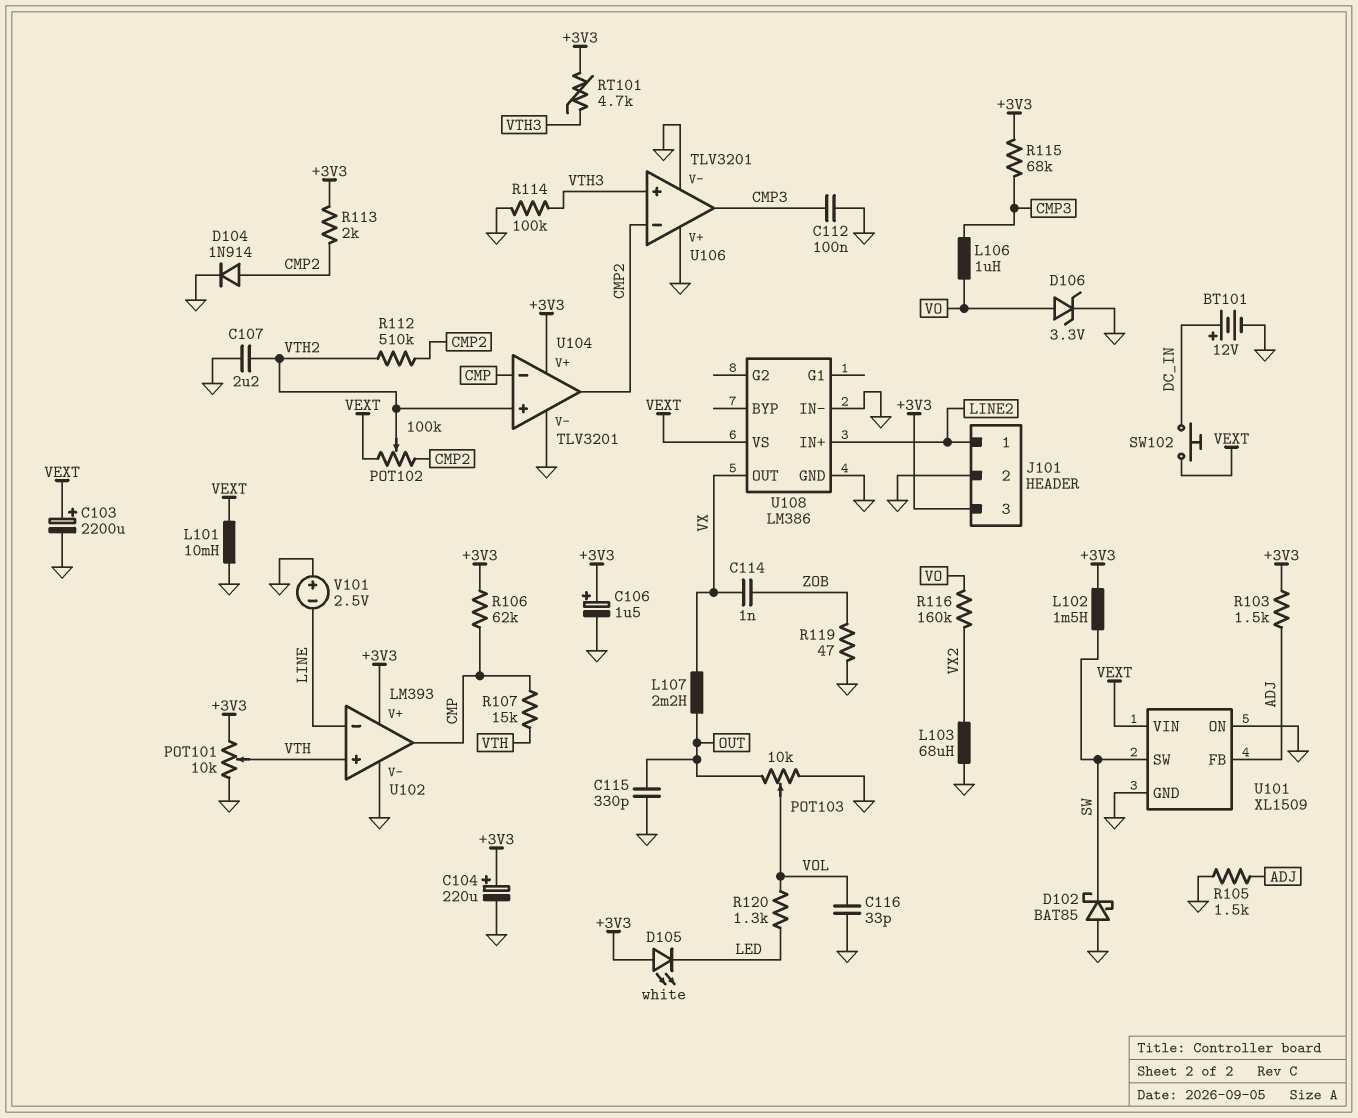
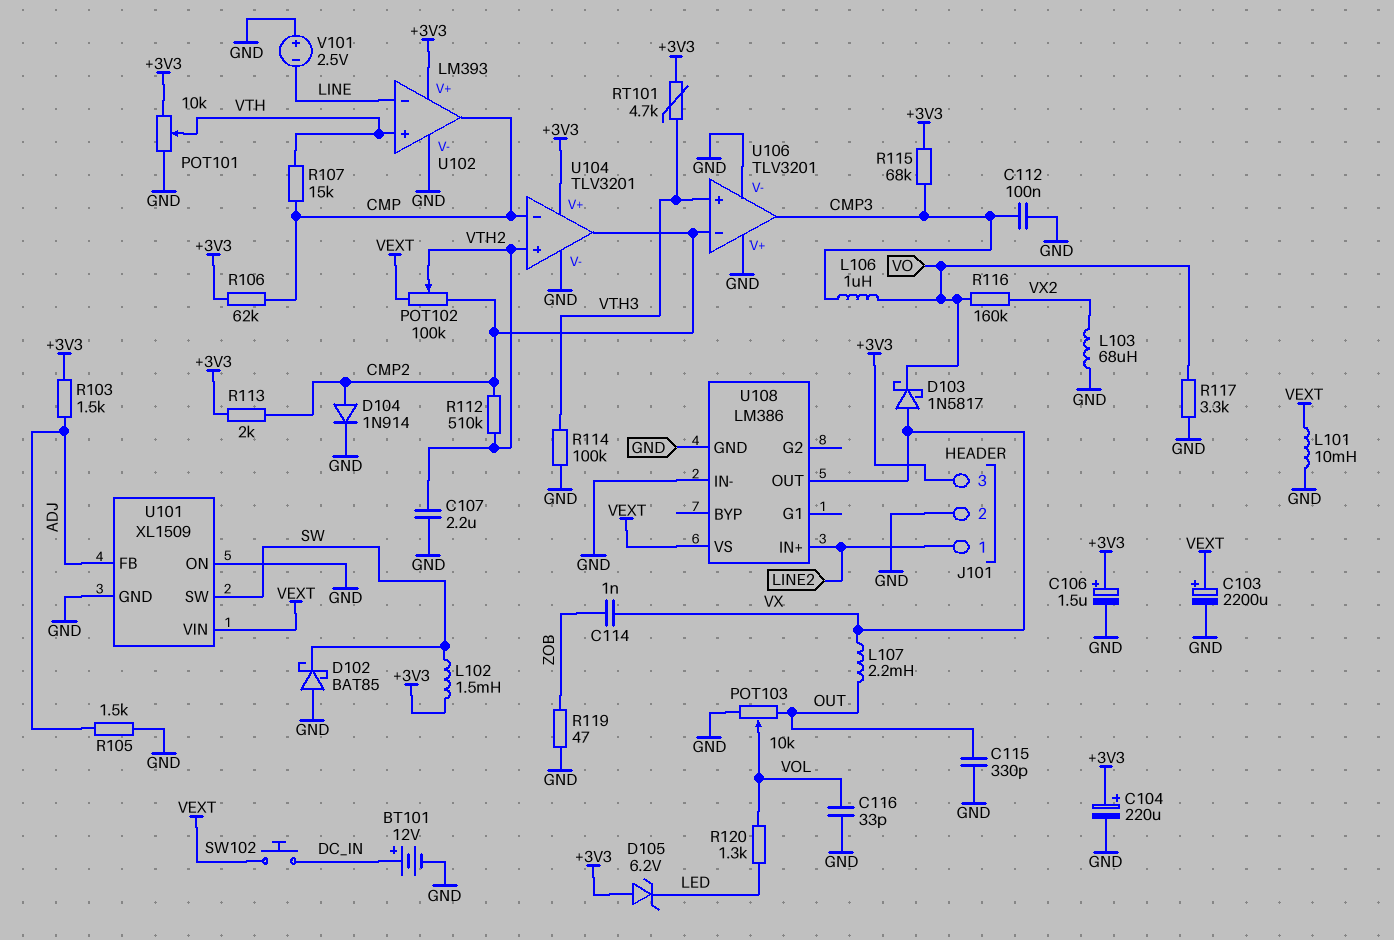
D103: none -> schottky 1N5817 (A VX, K VO)
D105: LED white (A +3V3, K LED) -> zener 6.2V (A +3V3, K LED)
D106: zener 3.3V (A VO, K GND) -> none
R117: none -> 3.3k (GND, VO)

